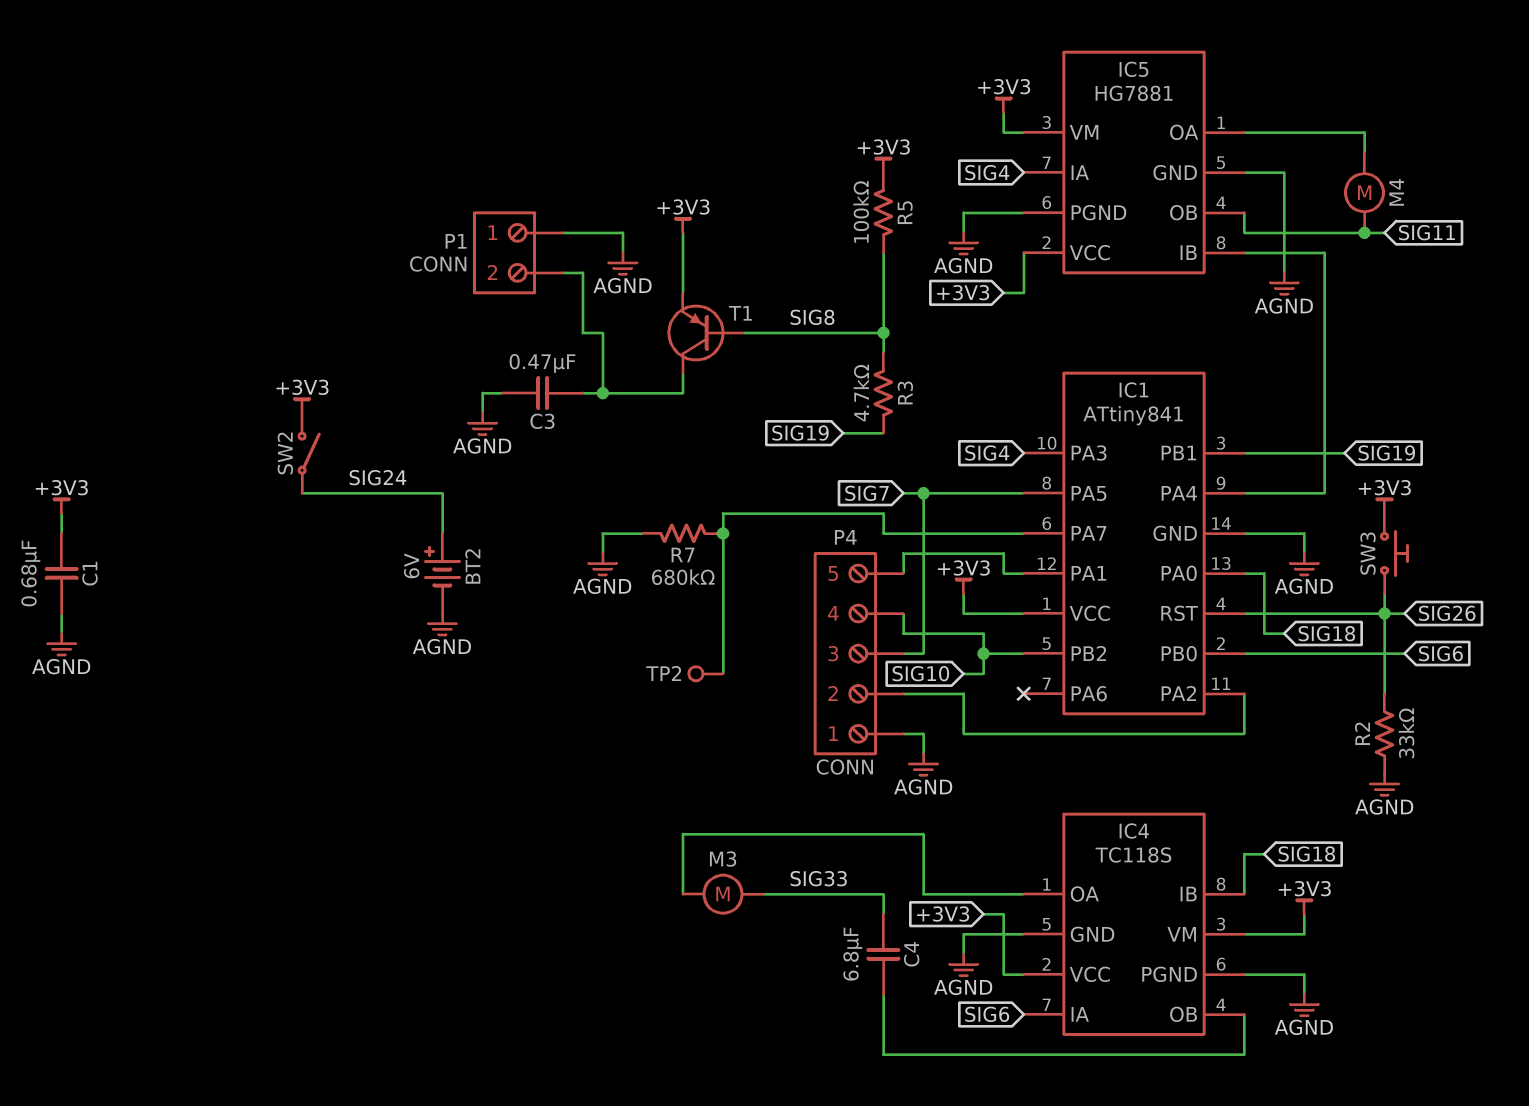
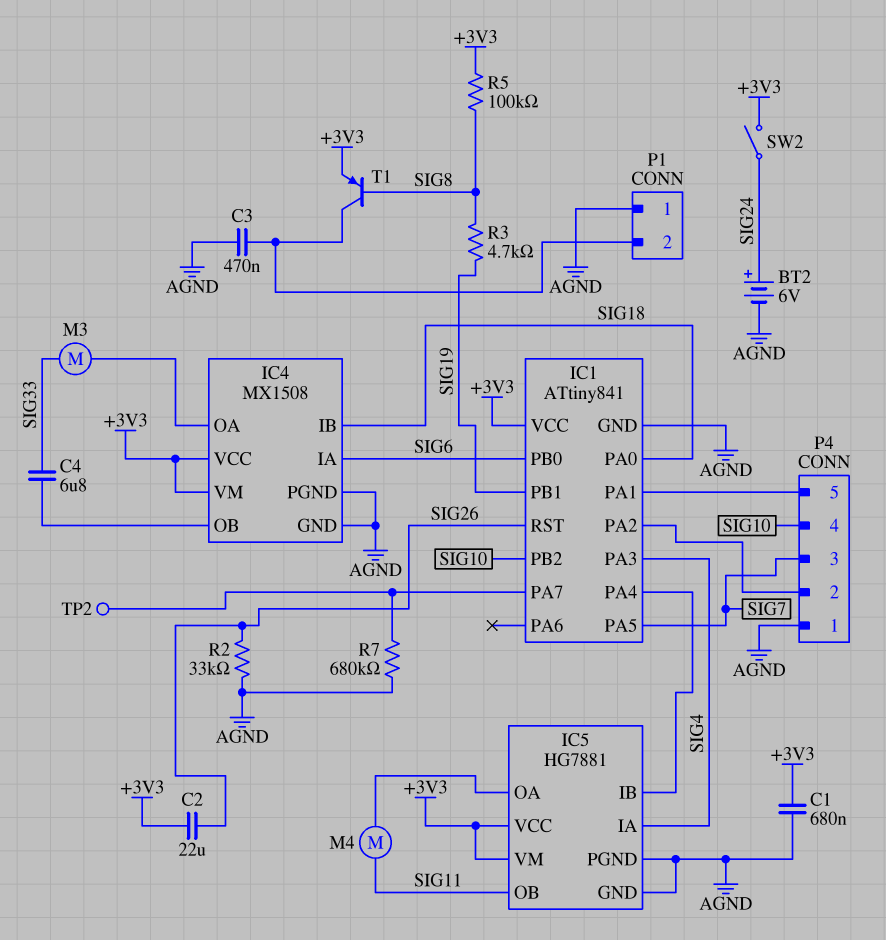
C2: none -> 22uF (+3V3, SIG26)
IC4: TC118S -> MX1508
SW3: button (+3V3, SIG26) -> none

